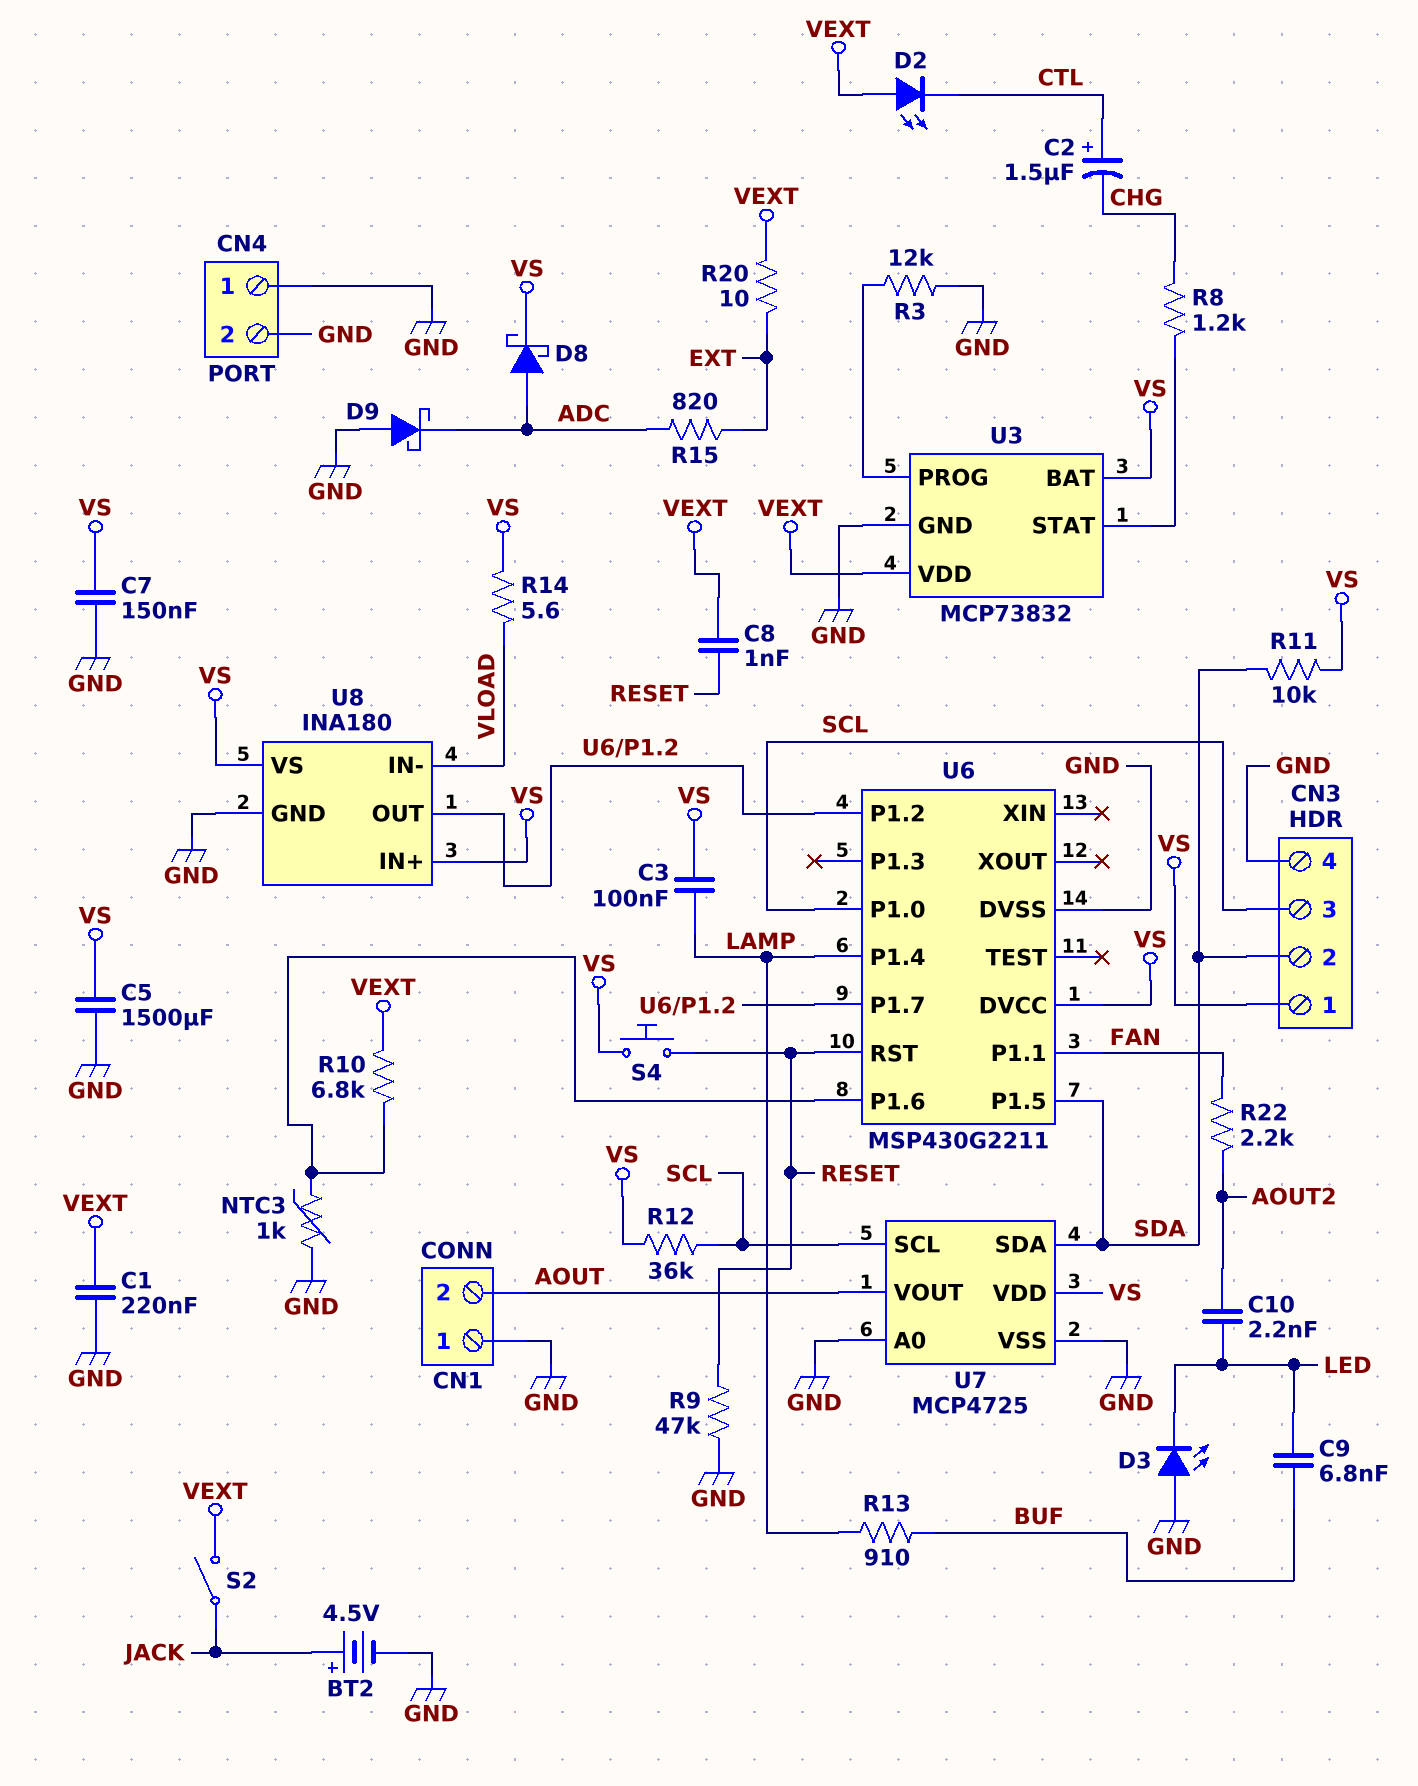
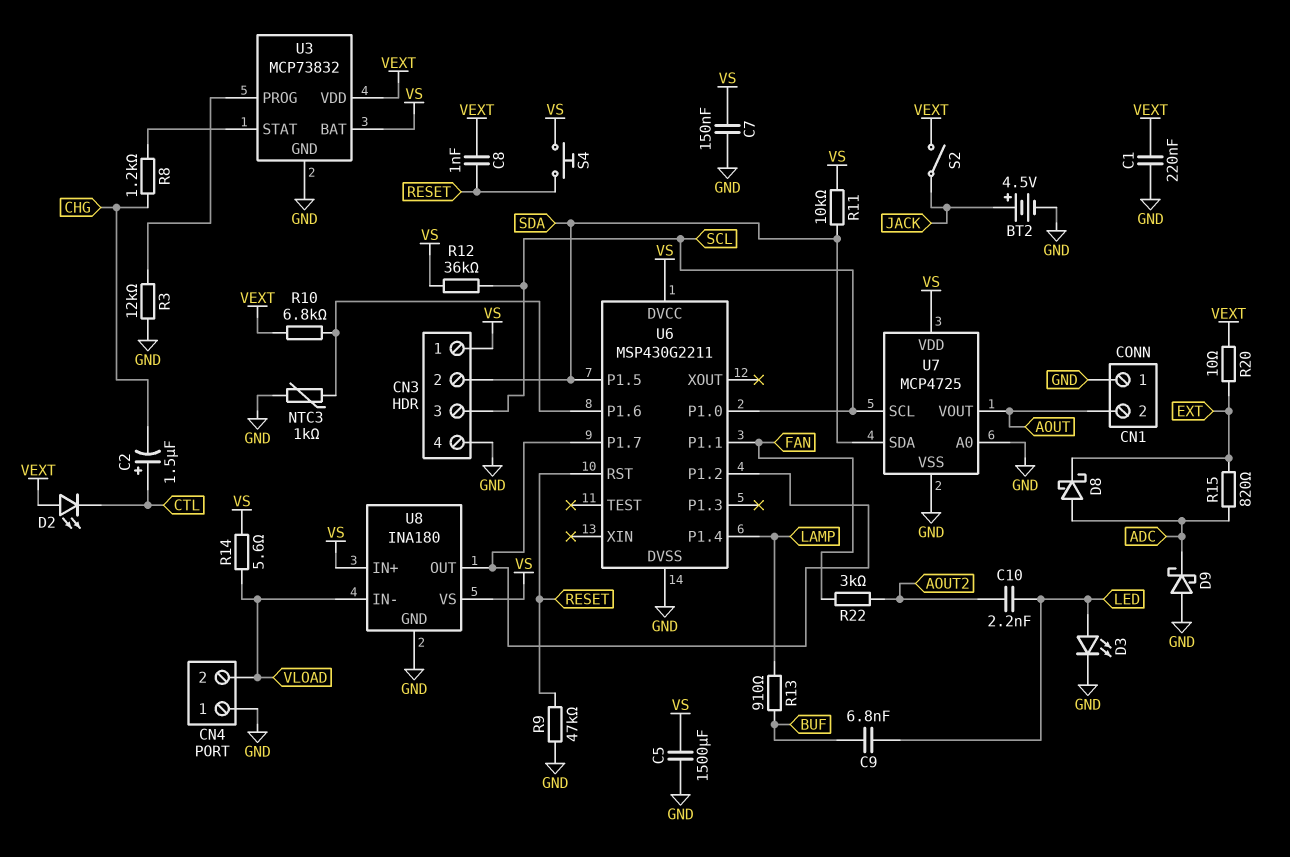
C3: 100nF (LAMP, VS) -> none
CN4 pin 2: GND -> VLOAD
D3: LED (A GND, K LED) -> LED (A LED, K GND)
D8: schottky (A ADC, K VS) -> schottky (A ADC, K EXT)
R22: 2.2k (AOUT2, FAN) -> 3k (AOUT2, FAN)

